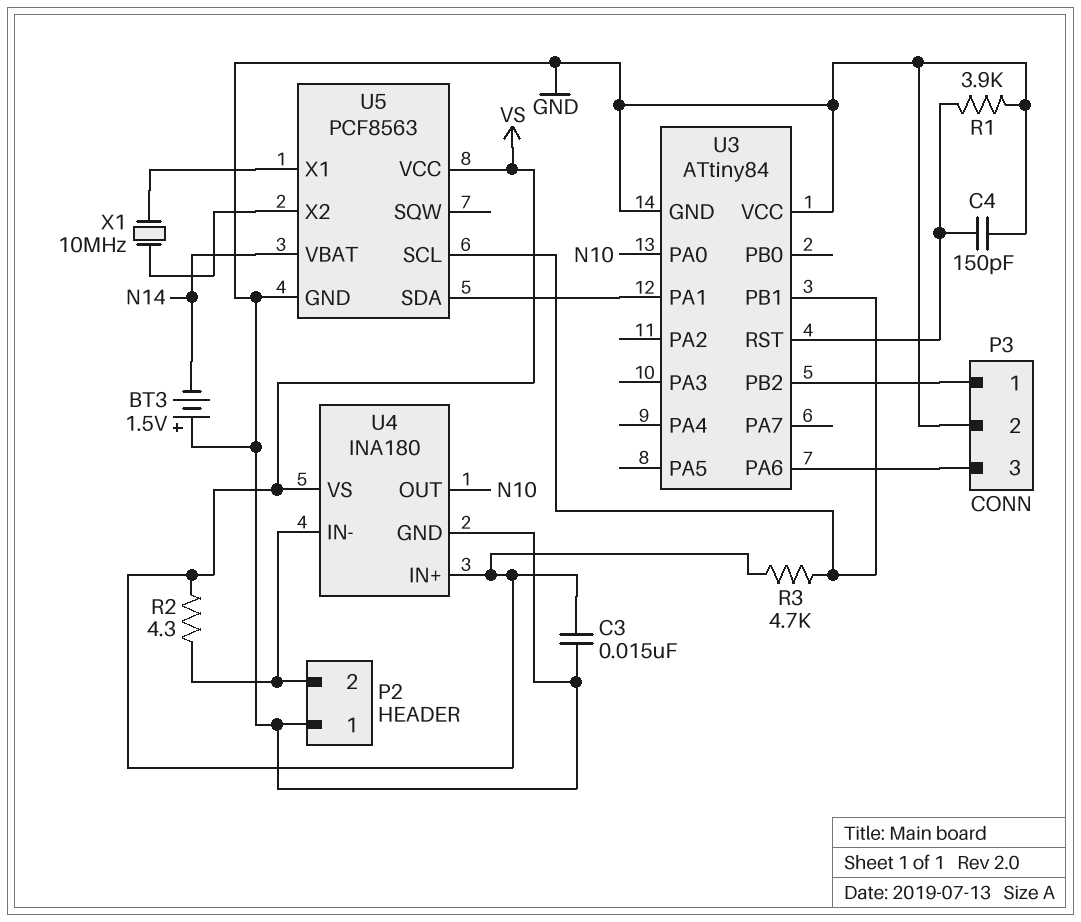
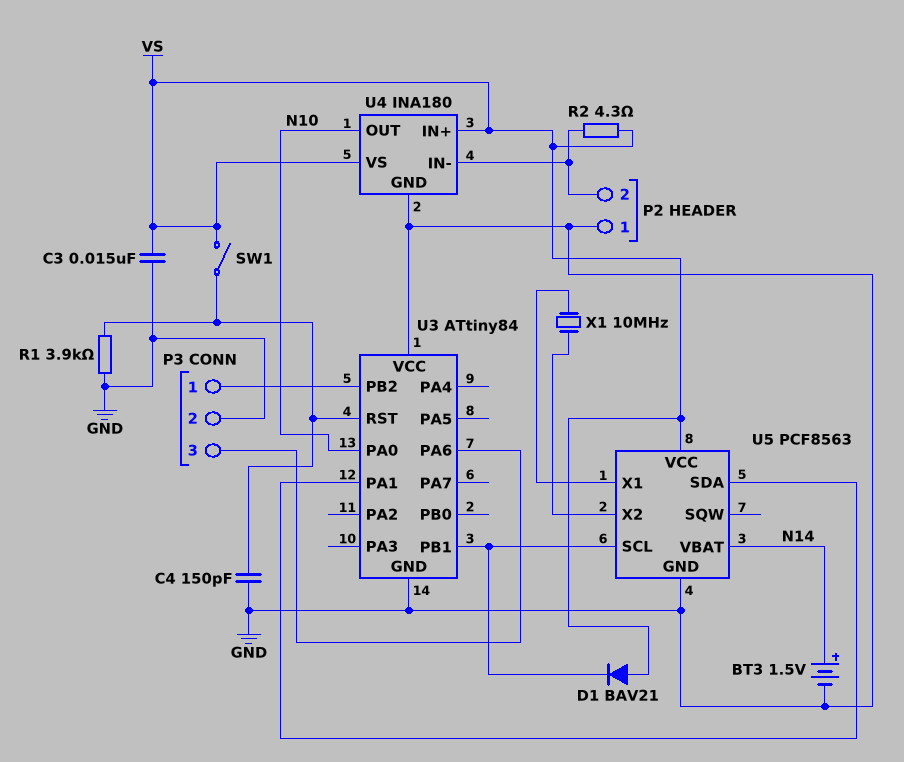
BT3: 1.5V (plus GND, minus N14) -> 1.5V (plus N14, minus GND)
D1: none -> diode BAV21 (A VS, K U3/PB1)
R3: 4.7k (U3/PB1, VS) -> none
SW1: none -> switch (U3/RST, VS)

